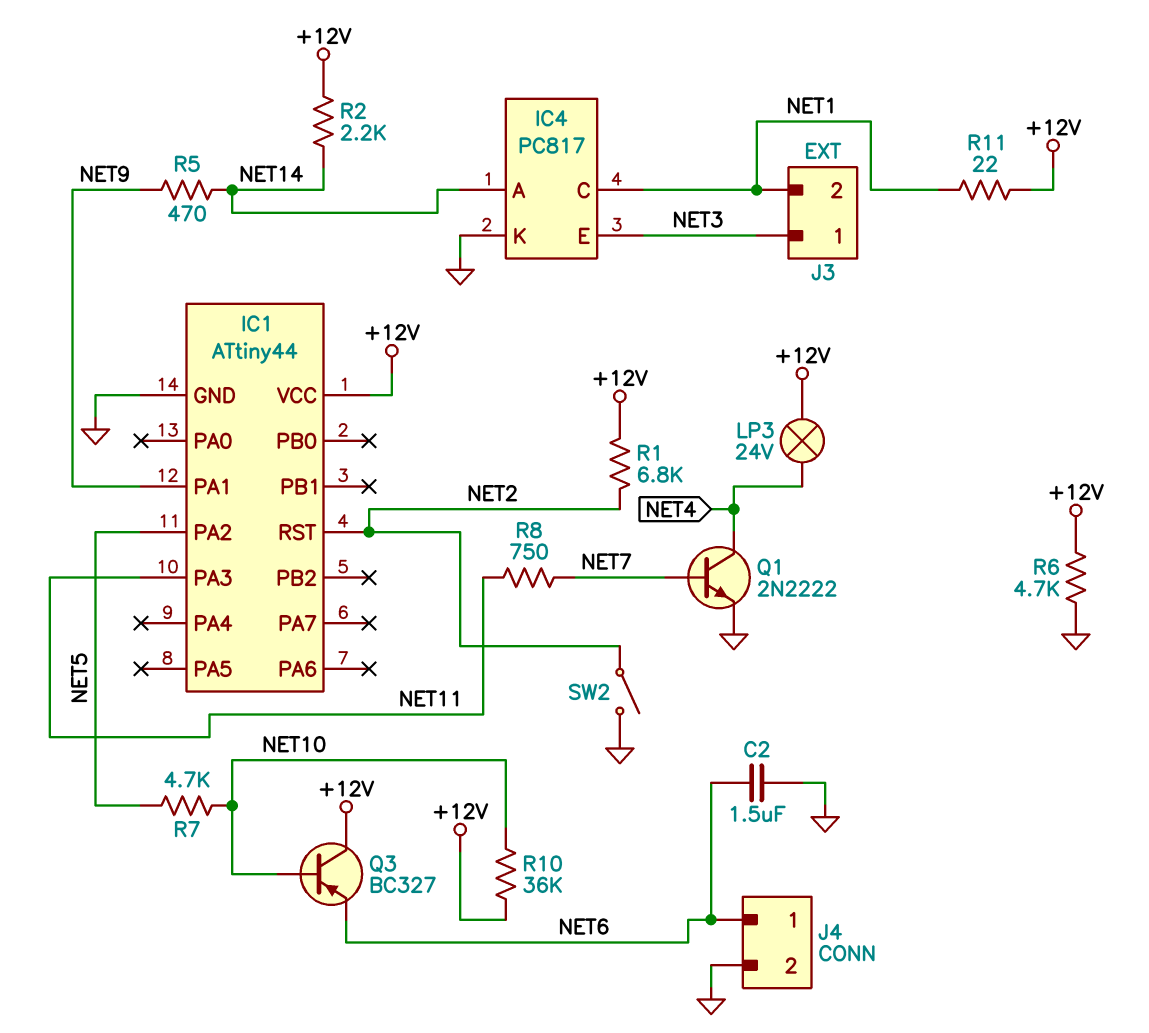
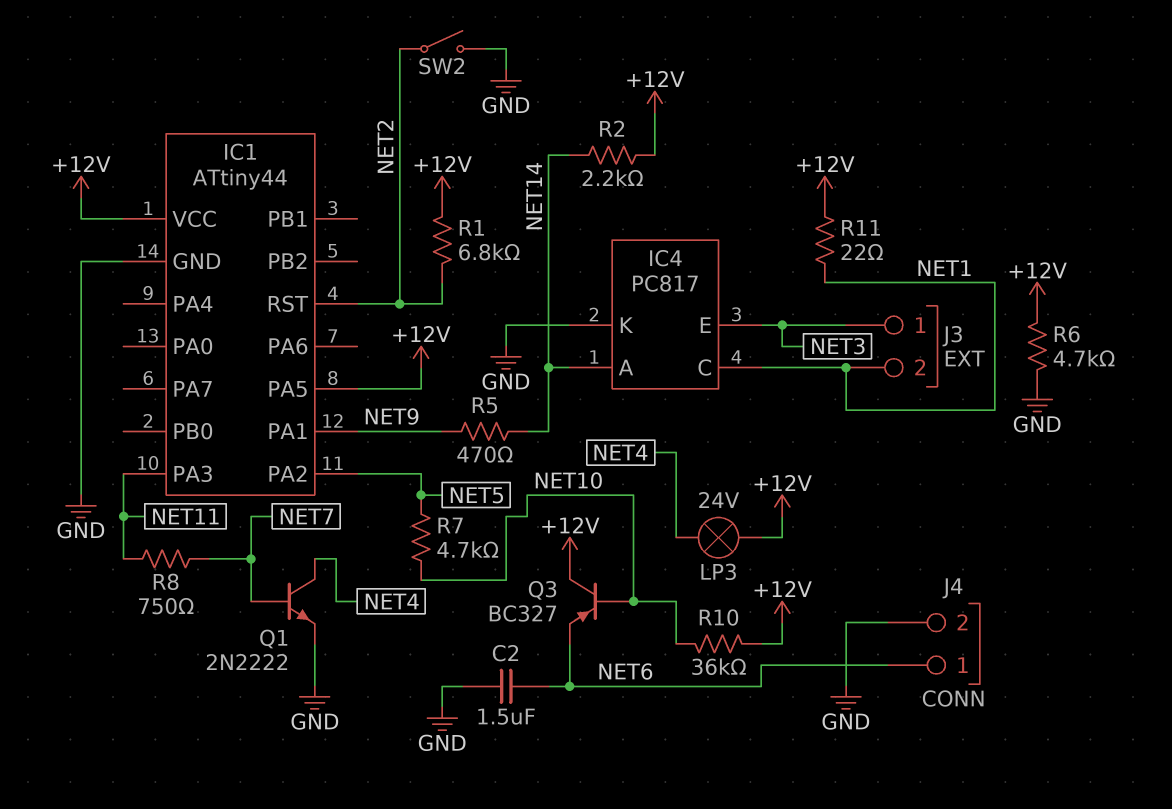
IC1 pin PA5: none -> +12V

